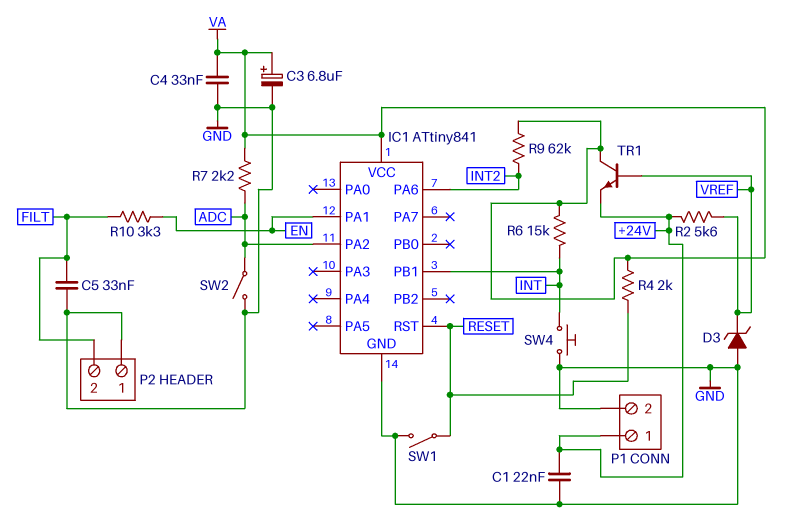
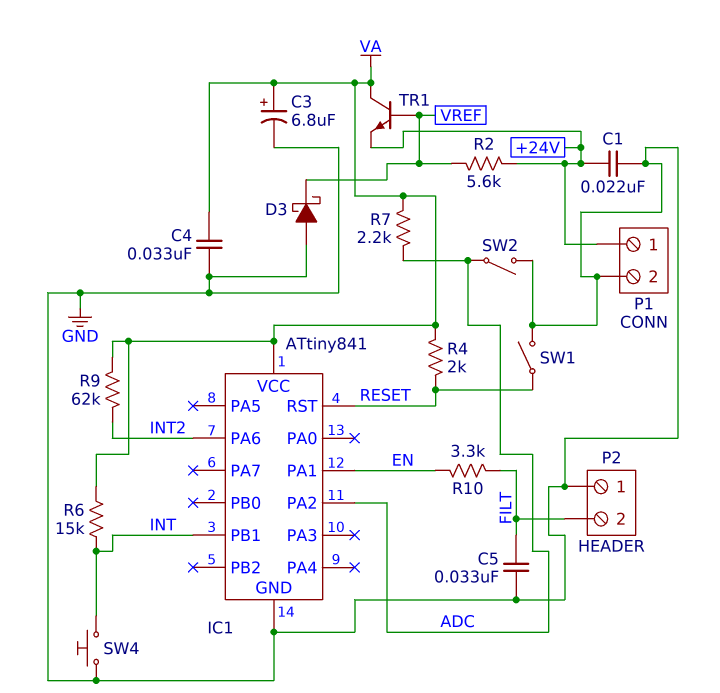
D3: zener (A GND, K VREF) -> schottky (A GND, K VREF)

